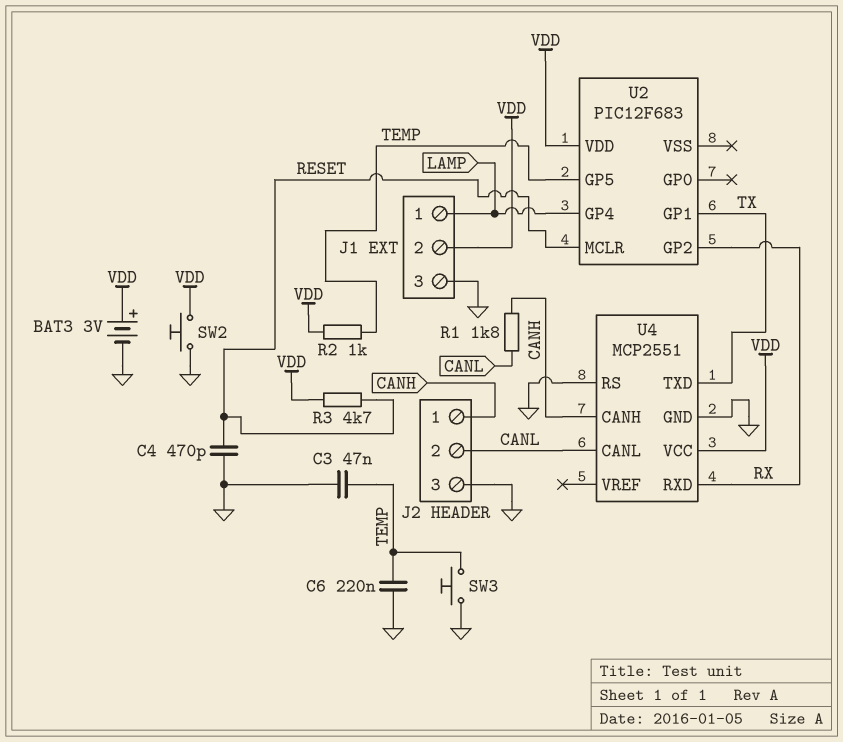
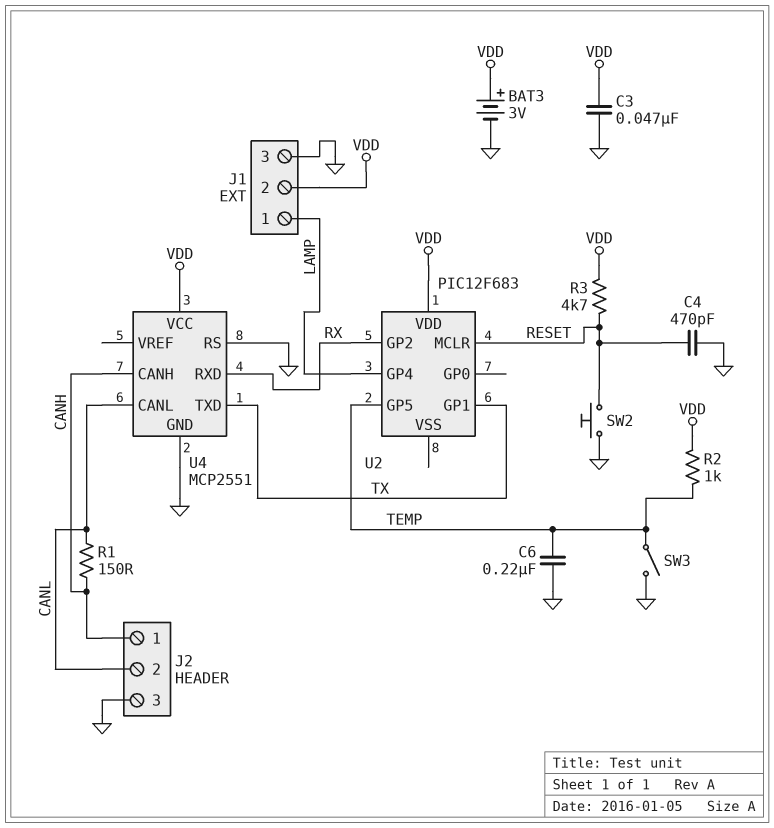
C3: 47nF (GND, TEMP) -> 47nF (GND, VDD)
R1: 1.8k (CANH, CANL) -> 150 (CANH, CANL)
SW2: button (GND, VDD) -> button (GND, RESET)
SW3: button (GND, TEMP) -> switch (GND, TEMP)

